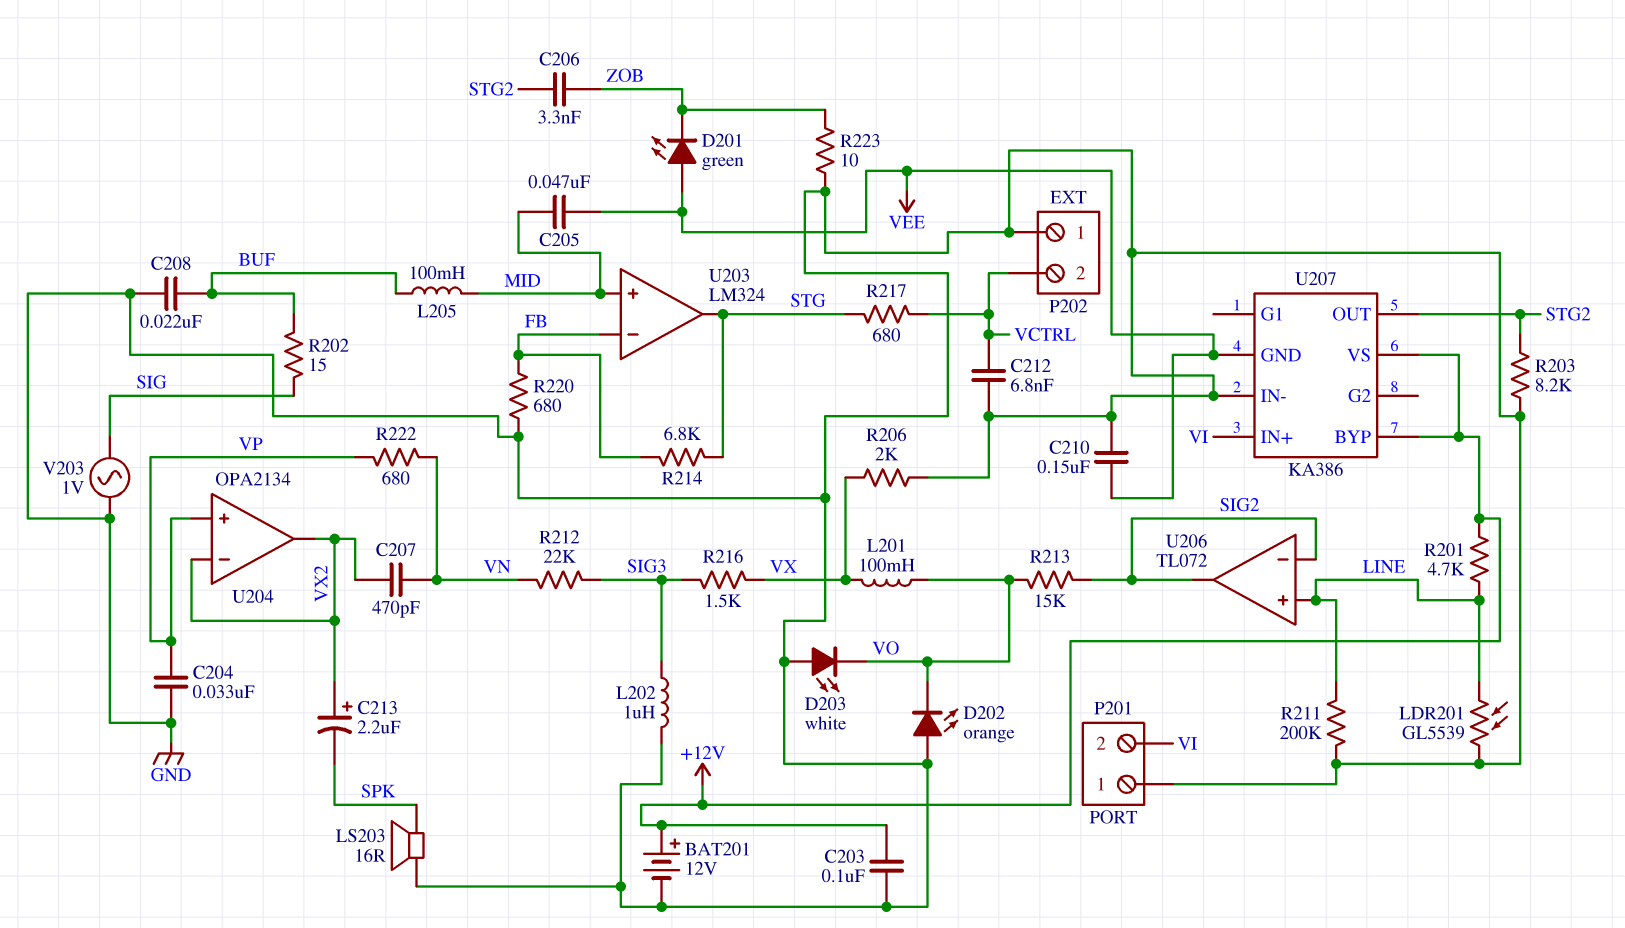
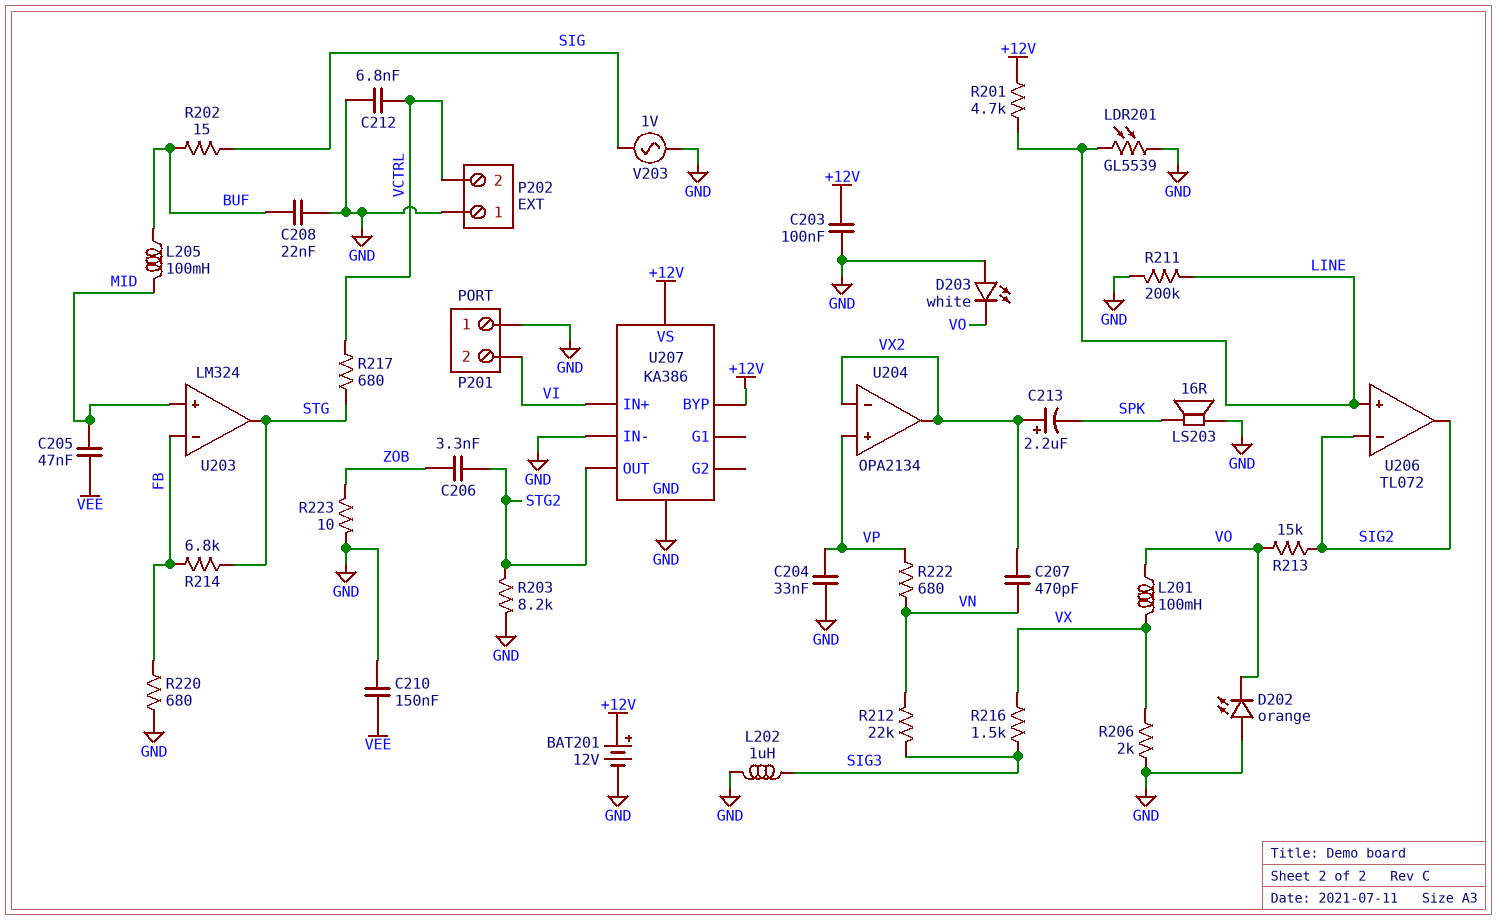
D201: LED green (A VEE, K ZOB) -> none
U207 pin GND: VEE -> GND

